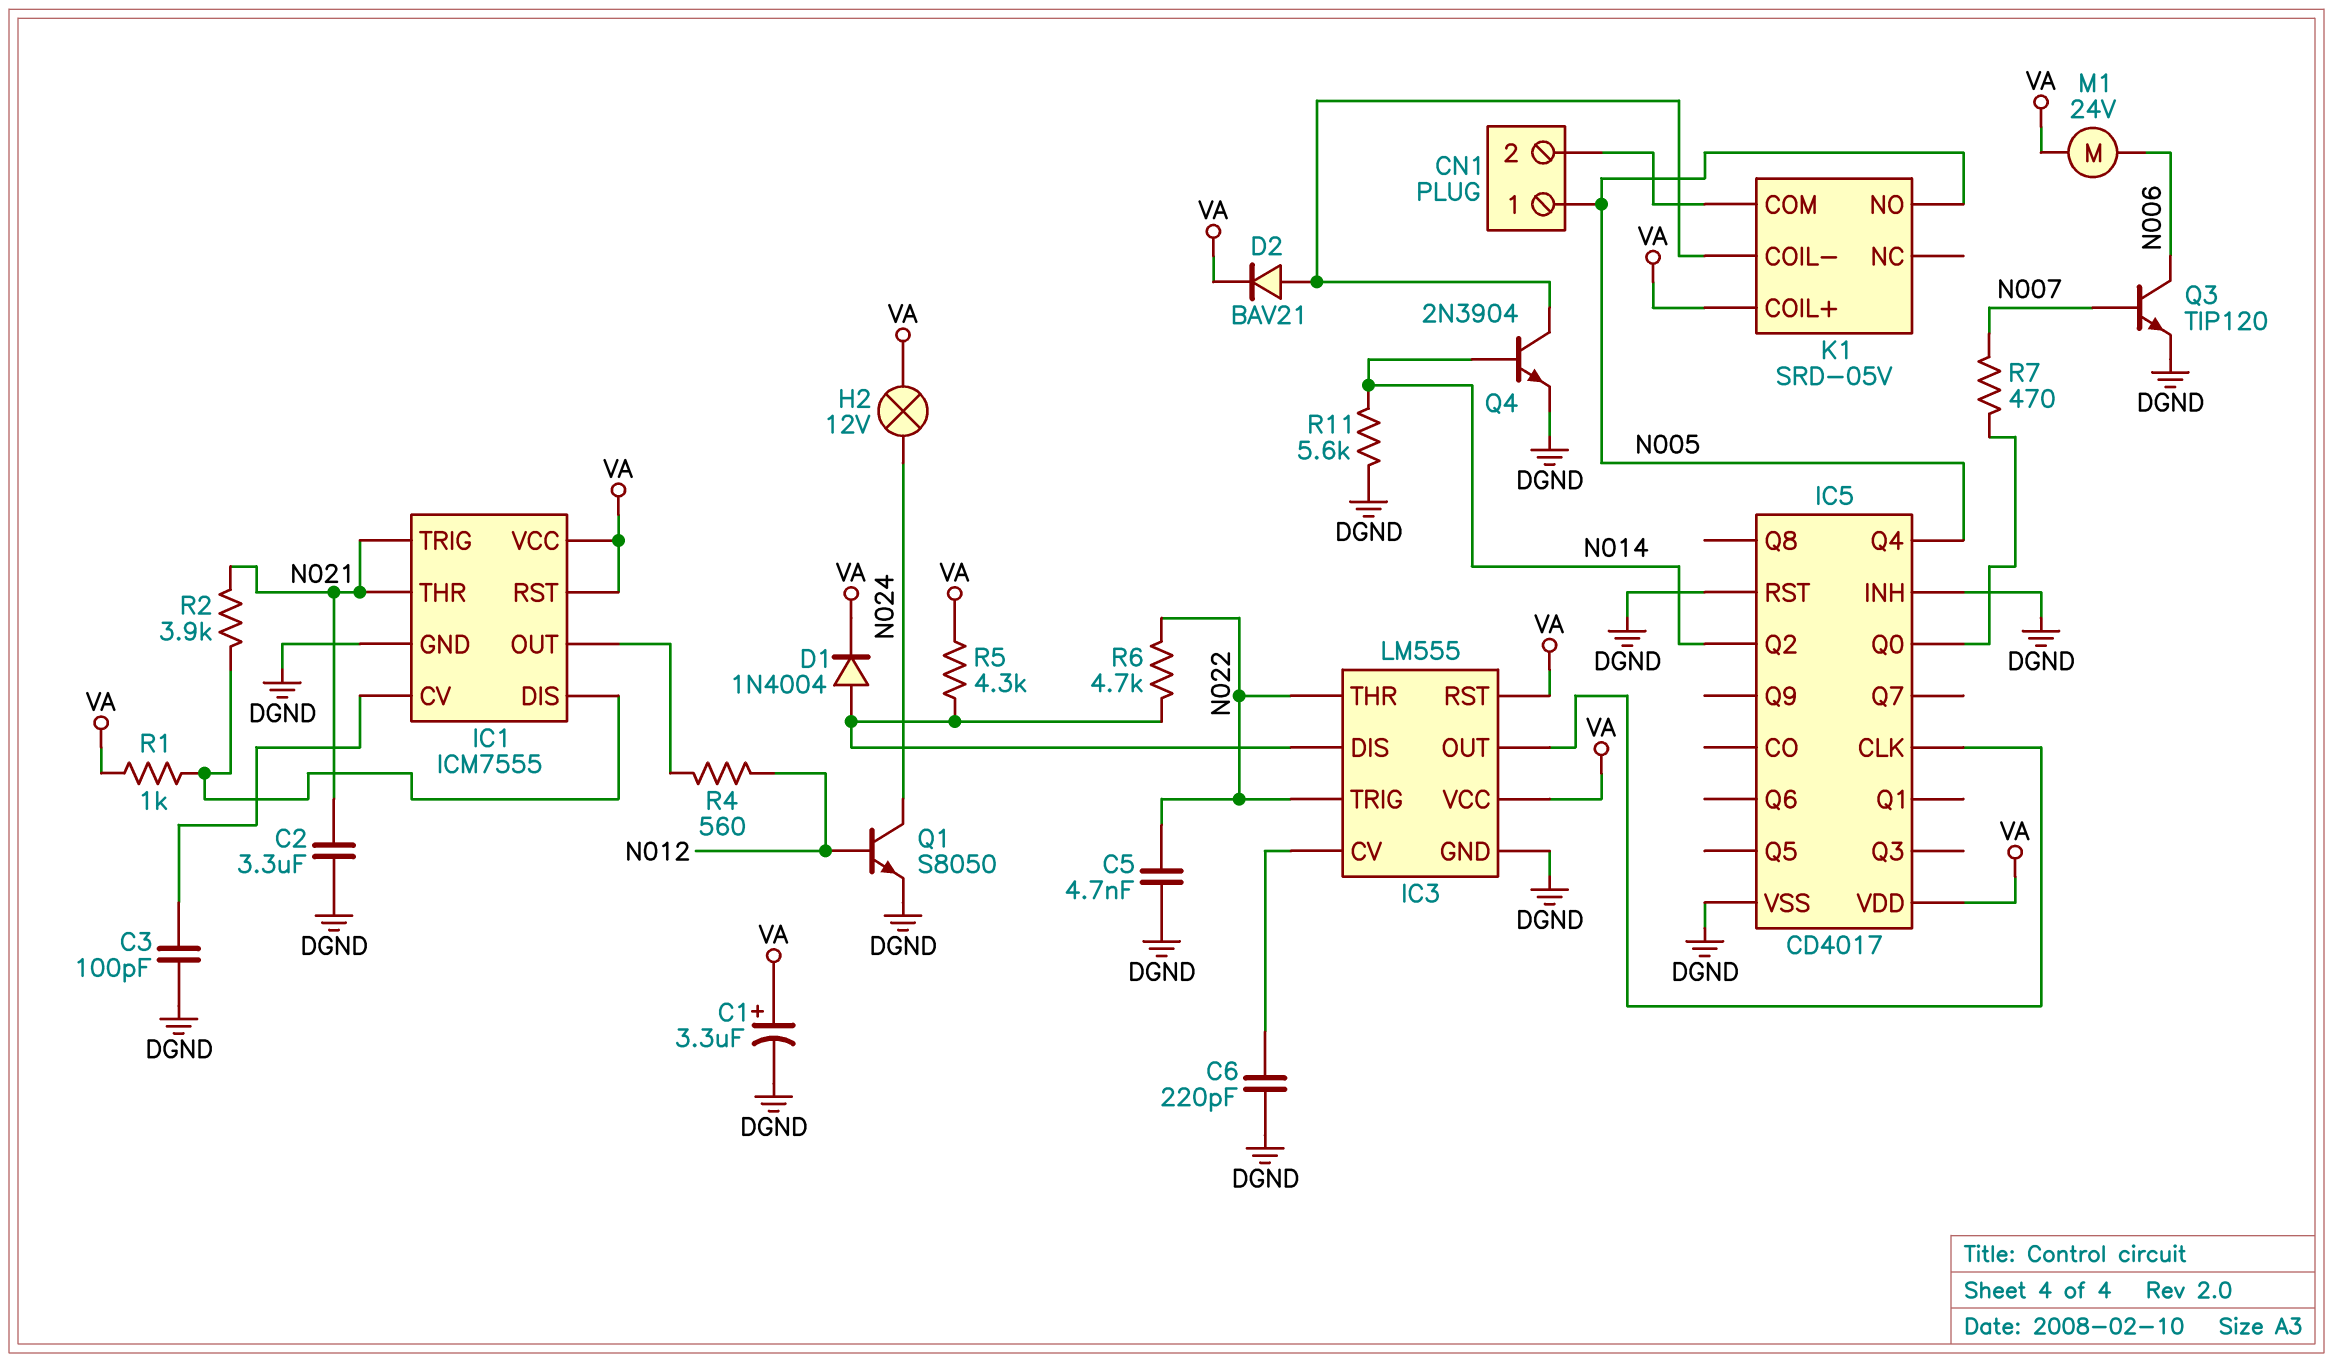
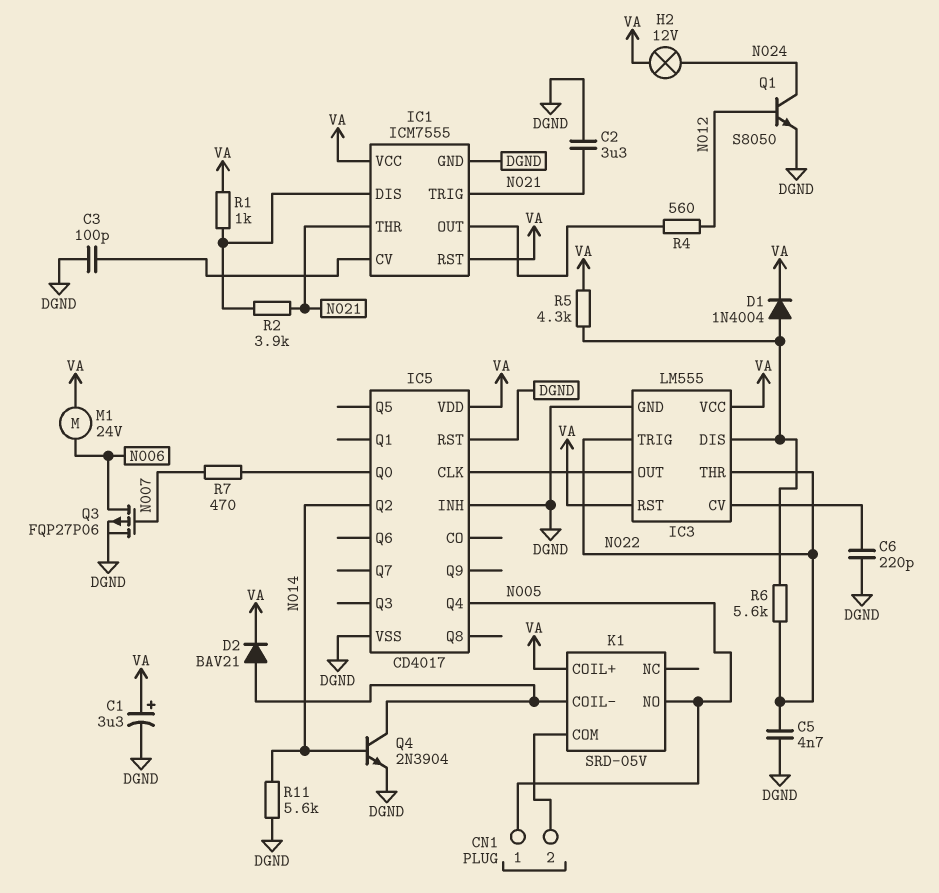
Q3: NPN TIP120 (B N007, C N006, E DGND) -> PMOS FQP27P06 (G N007, D N006, S DGND)
R6: 4.7k (IC3/DIS, N022) -> 5.6k (IC3/DIS, N022)

